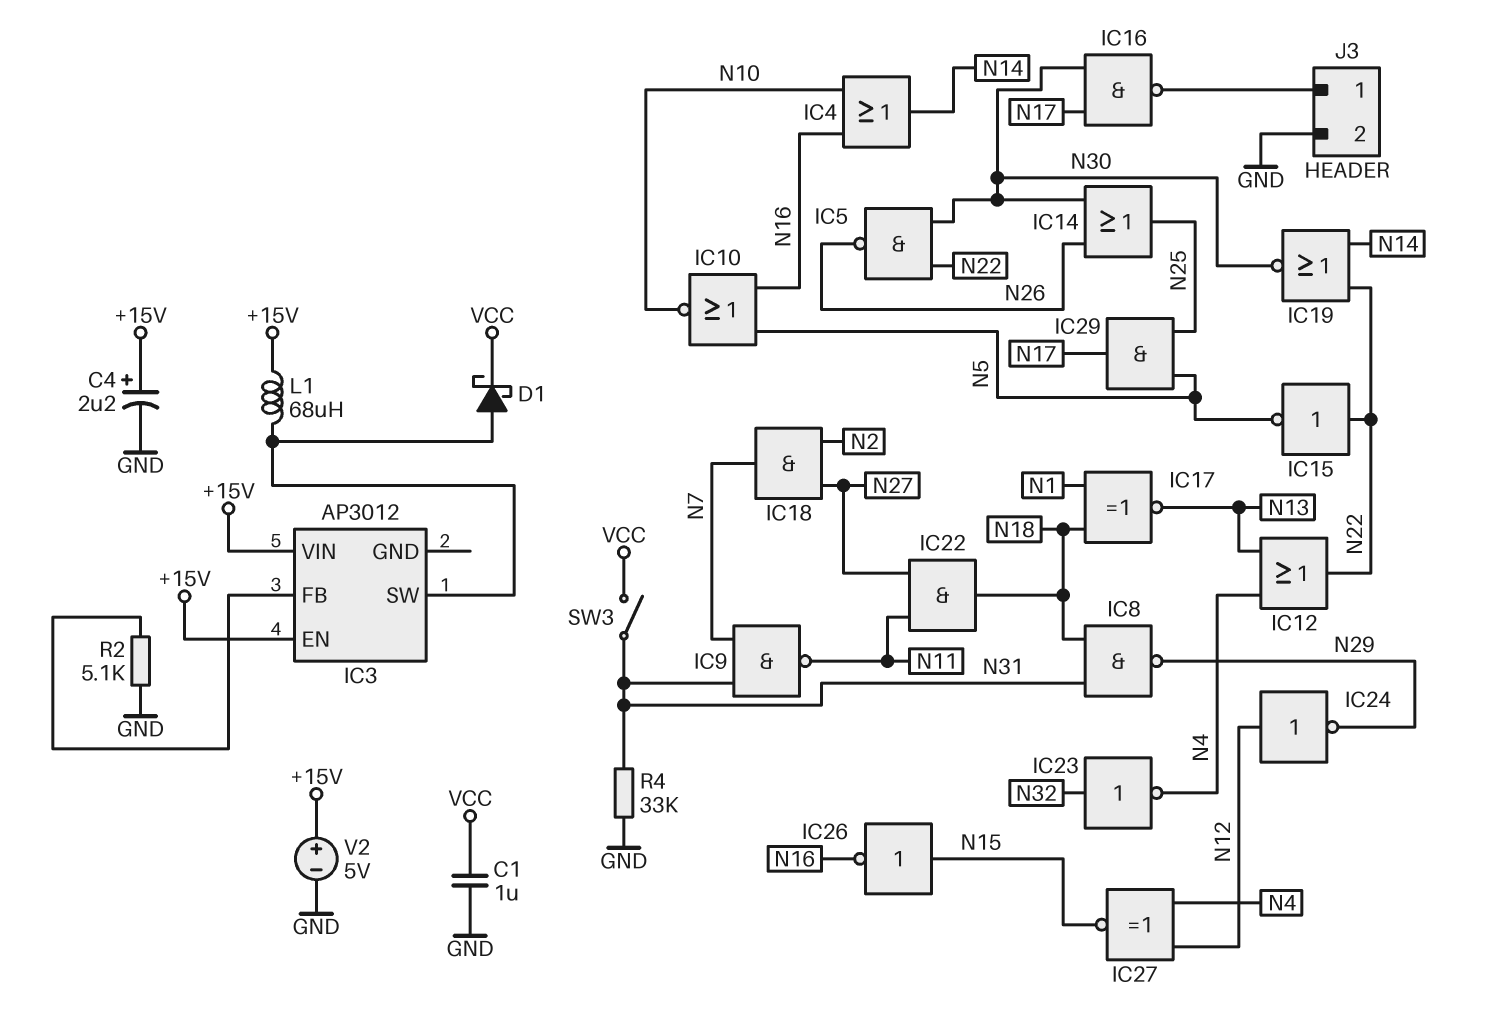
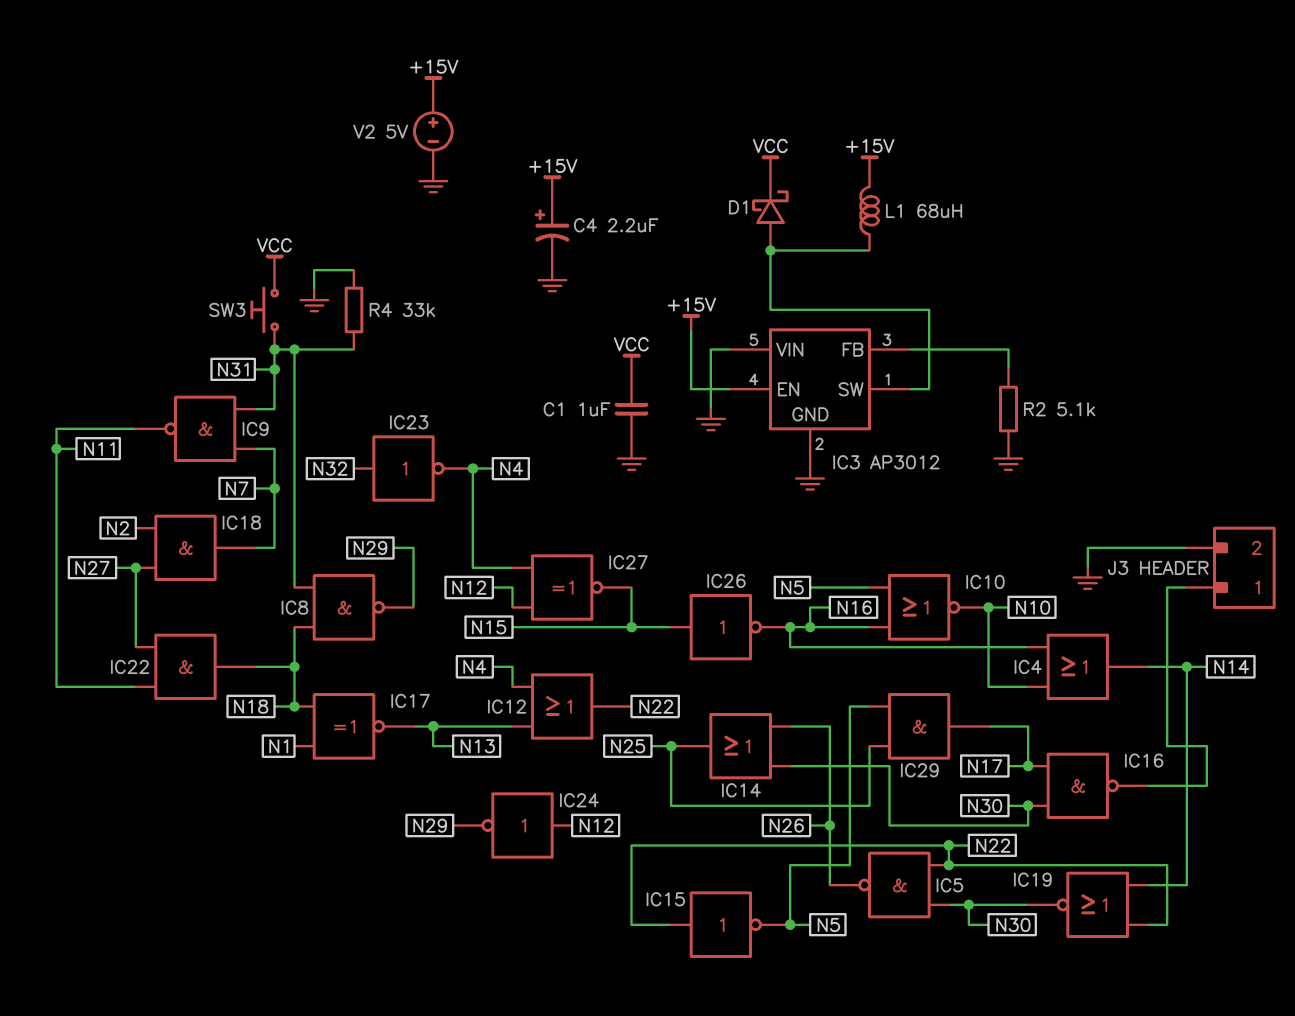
IC3 pin GND: none -> GND
IC3 pin VIN: +15V -> GND
SW3: switch (N31, VCC) -> button (N31, VCC)

